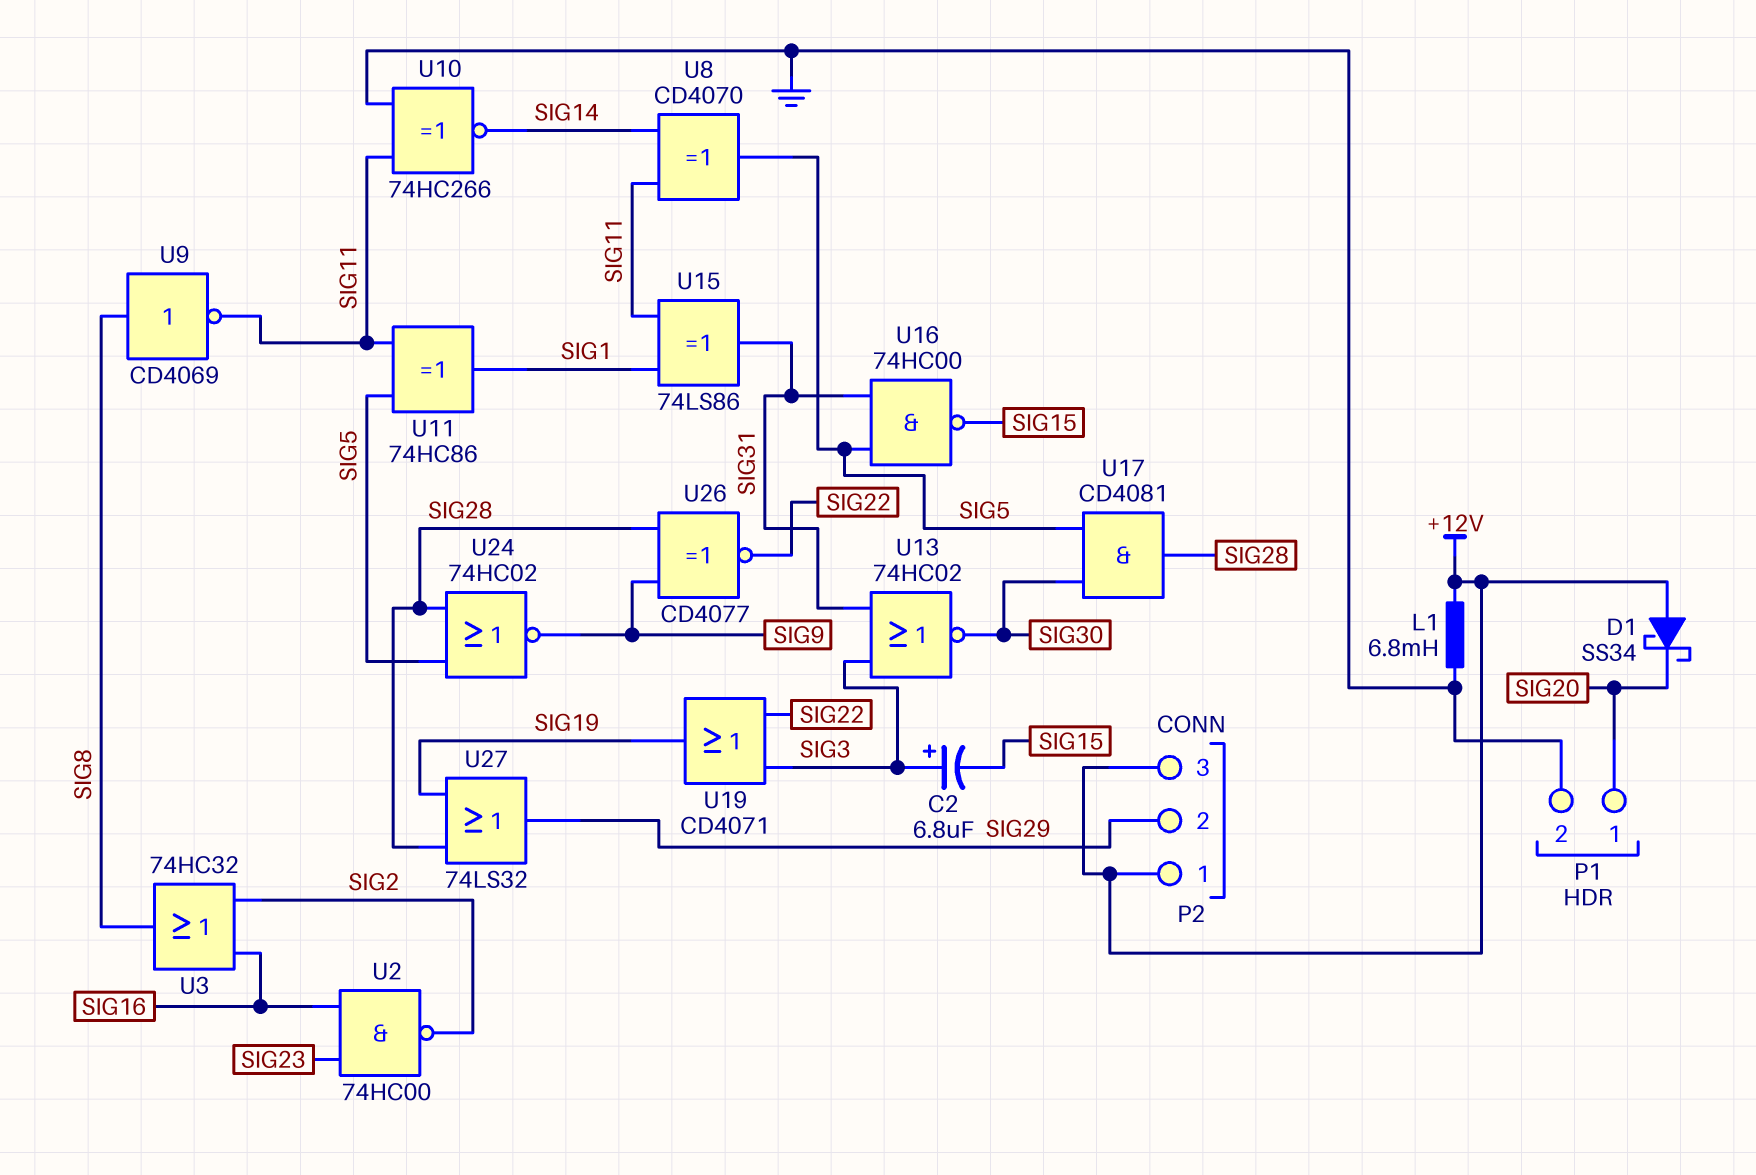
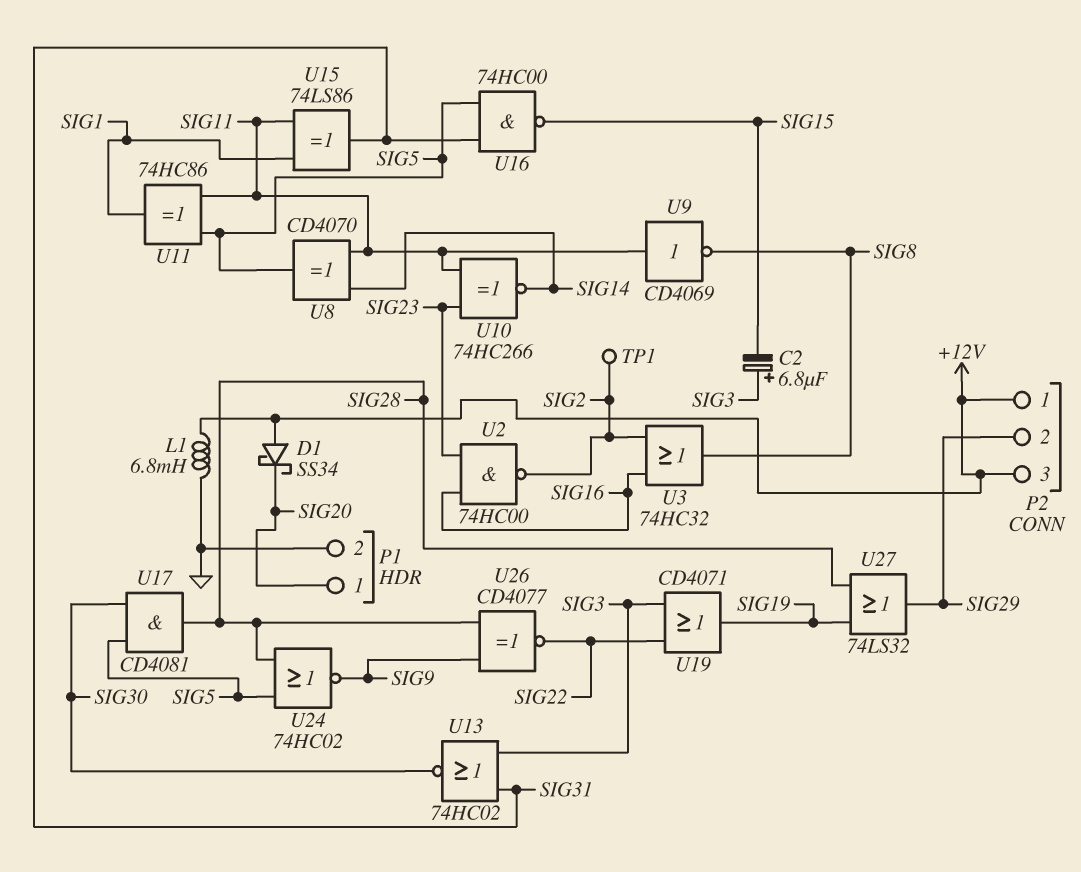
TP1: none -> test point (SIG2)
U9: NOT CD4069 (in SIG8, out SIG11) -> NOT CD4069 (in SIG11, out SIG8)
U10: XNOR 74HC266 (in GND, in SIG11, out SIG14) -> XNOR 74HC266 (in SIG11, in SIG23, out SIG14)

